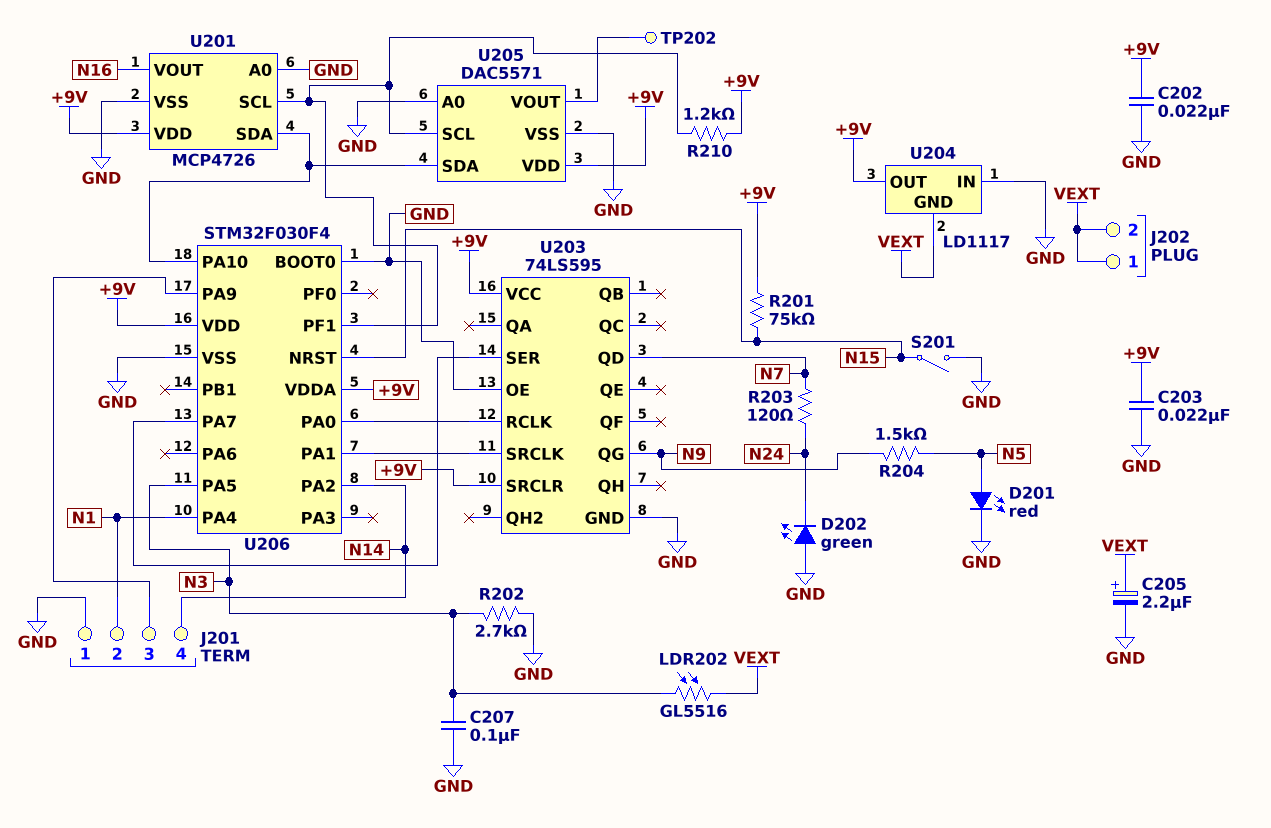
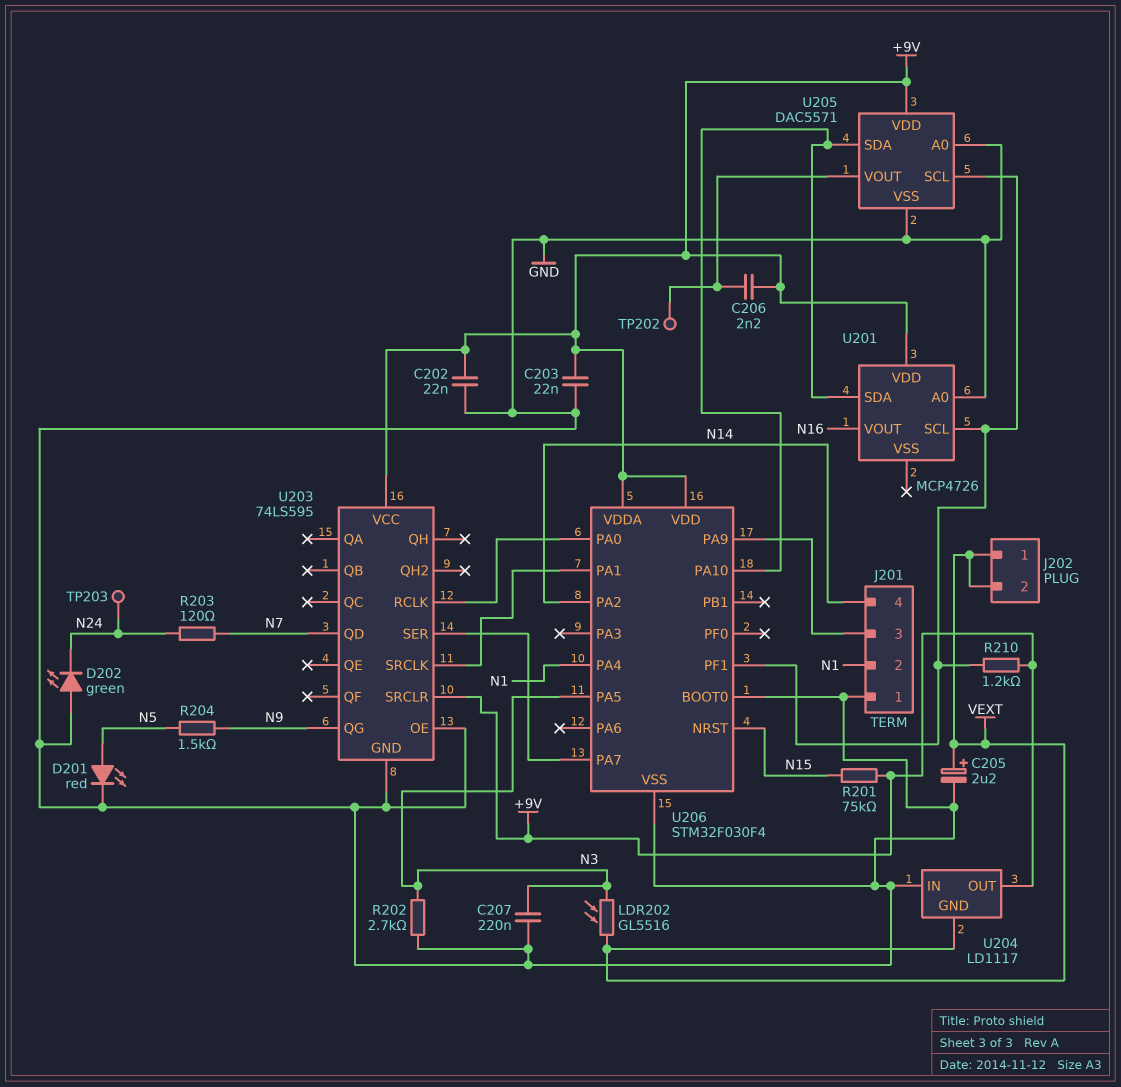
C206: none -> 2.2nF (+9V, U205/VOUT)
C207: 100nF (GND, N3) -> 220nF (GND, N3)
S201: switch (GND, N15) -> none
TP203: none -> test point (N24)
U201 pin VSS: GND -> none

